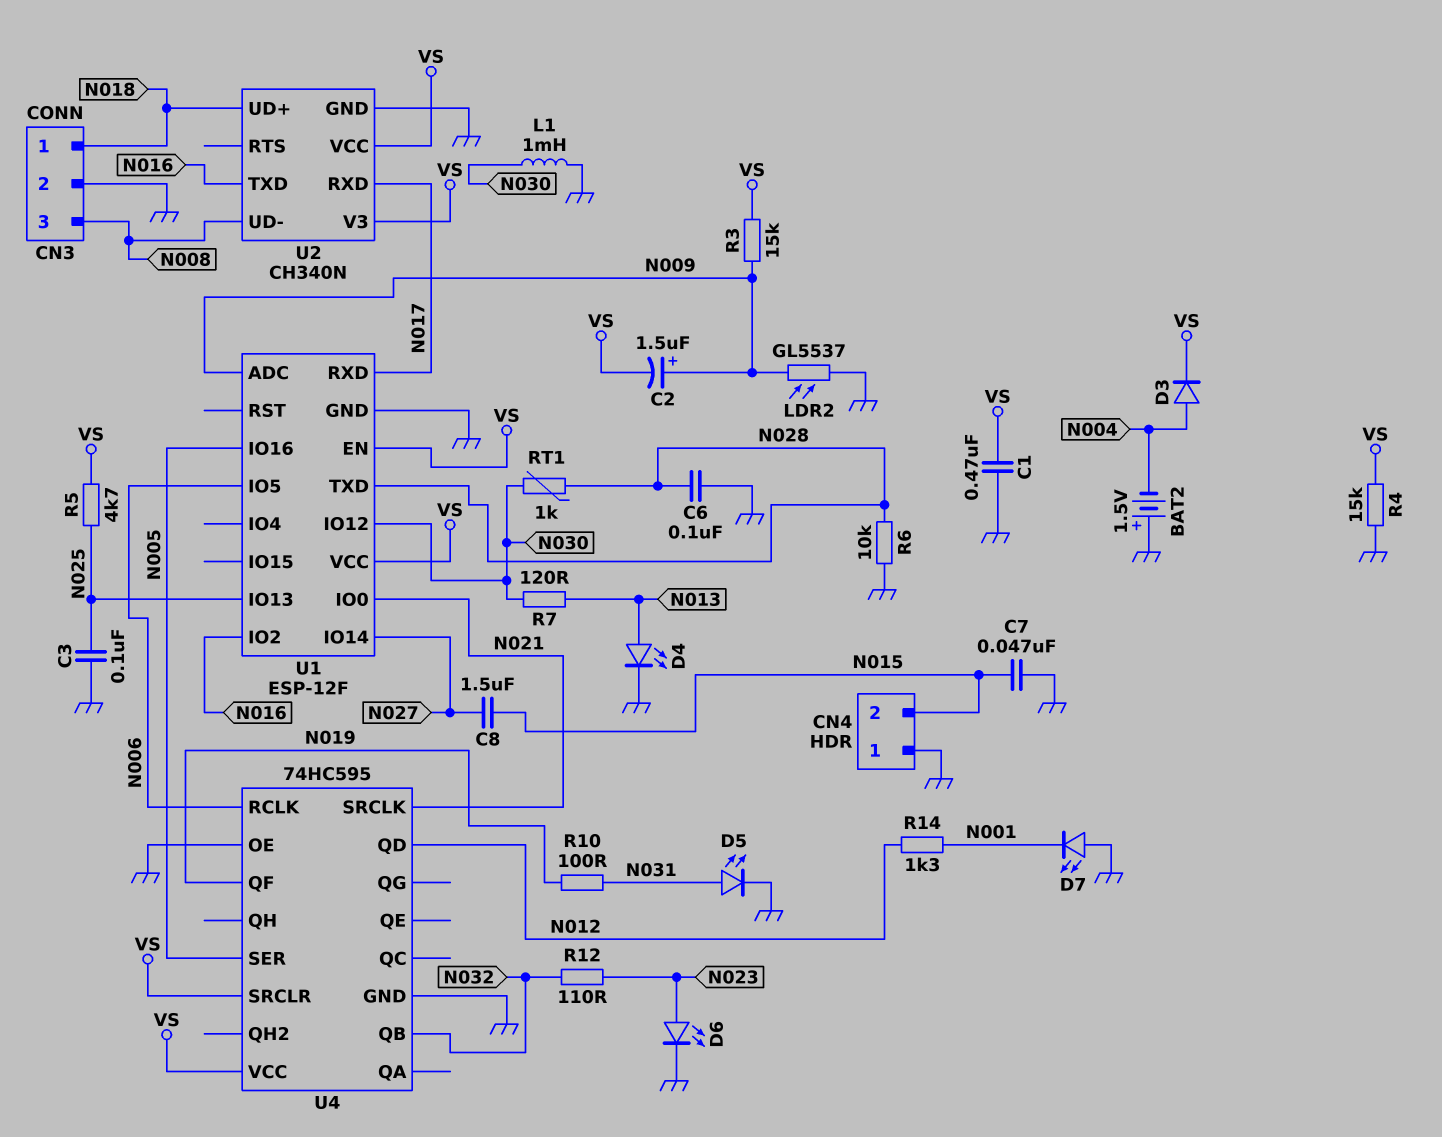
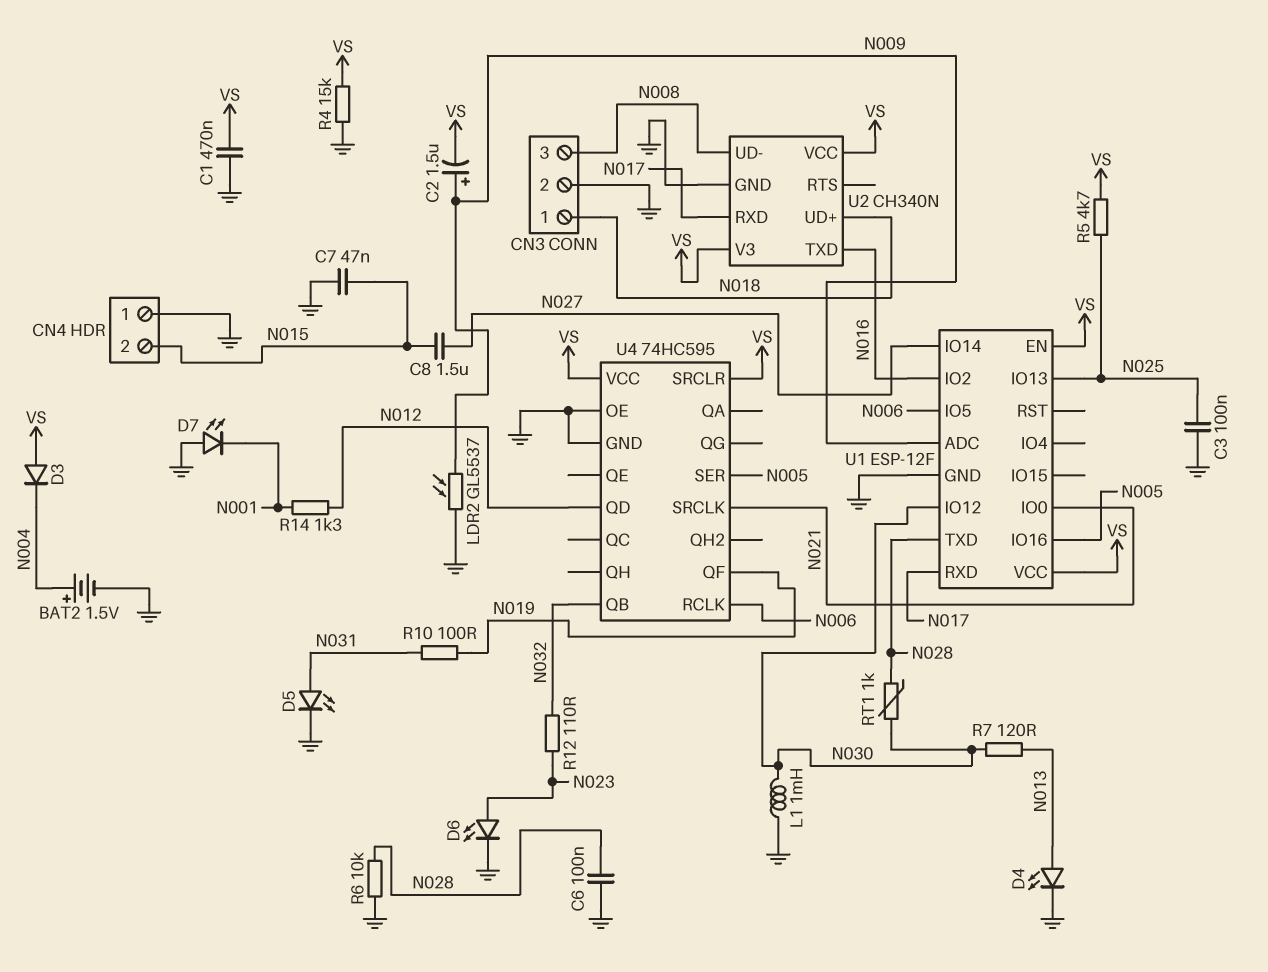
BAT2: 1.5V (plus GND, minus N004) -> 1.5V (plus N004, minus GND)
D3: diode (A N004, K VS) -> diode (A VS, K N004)
R3: 15k (N009, VS) -> none

